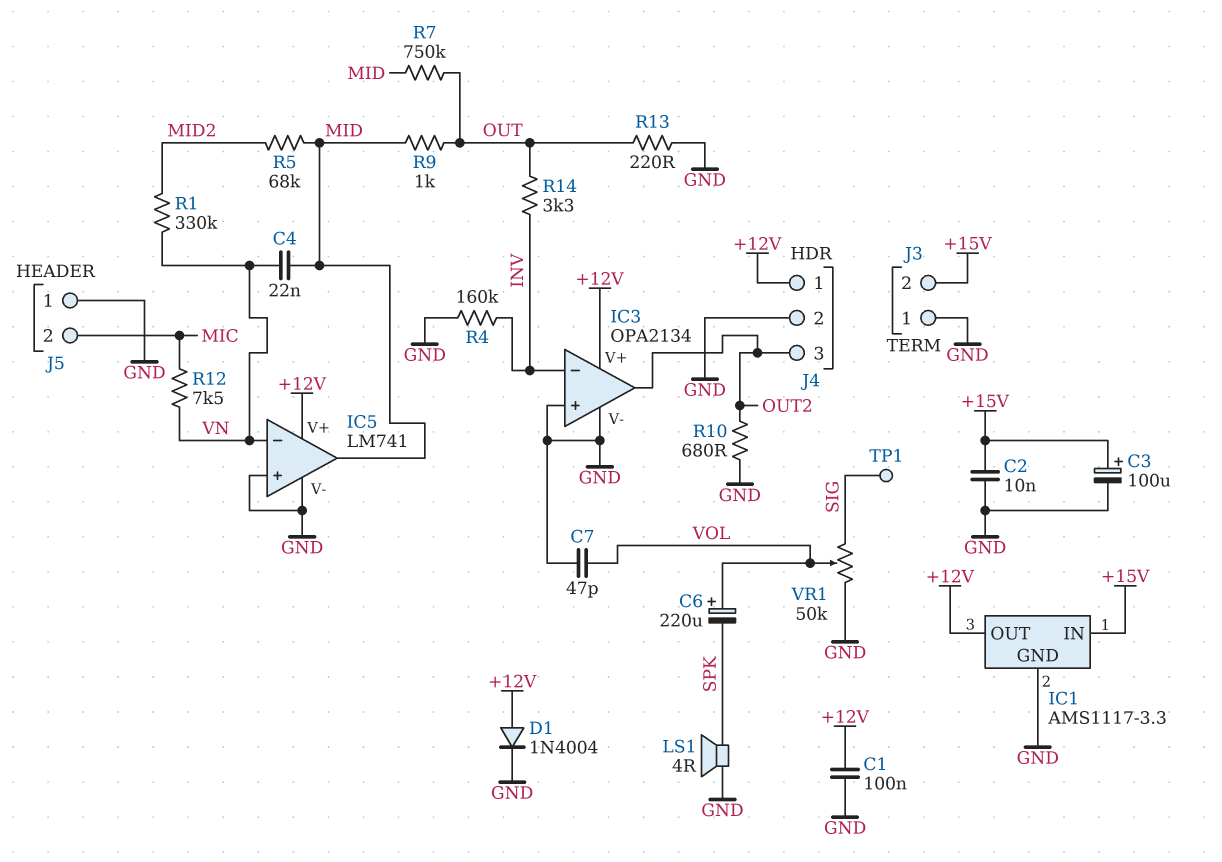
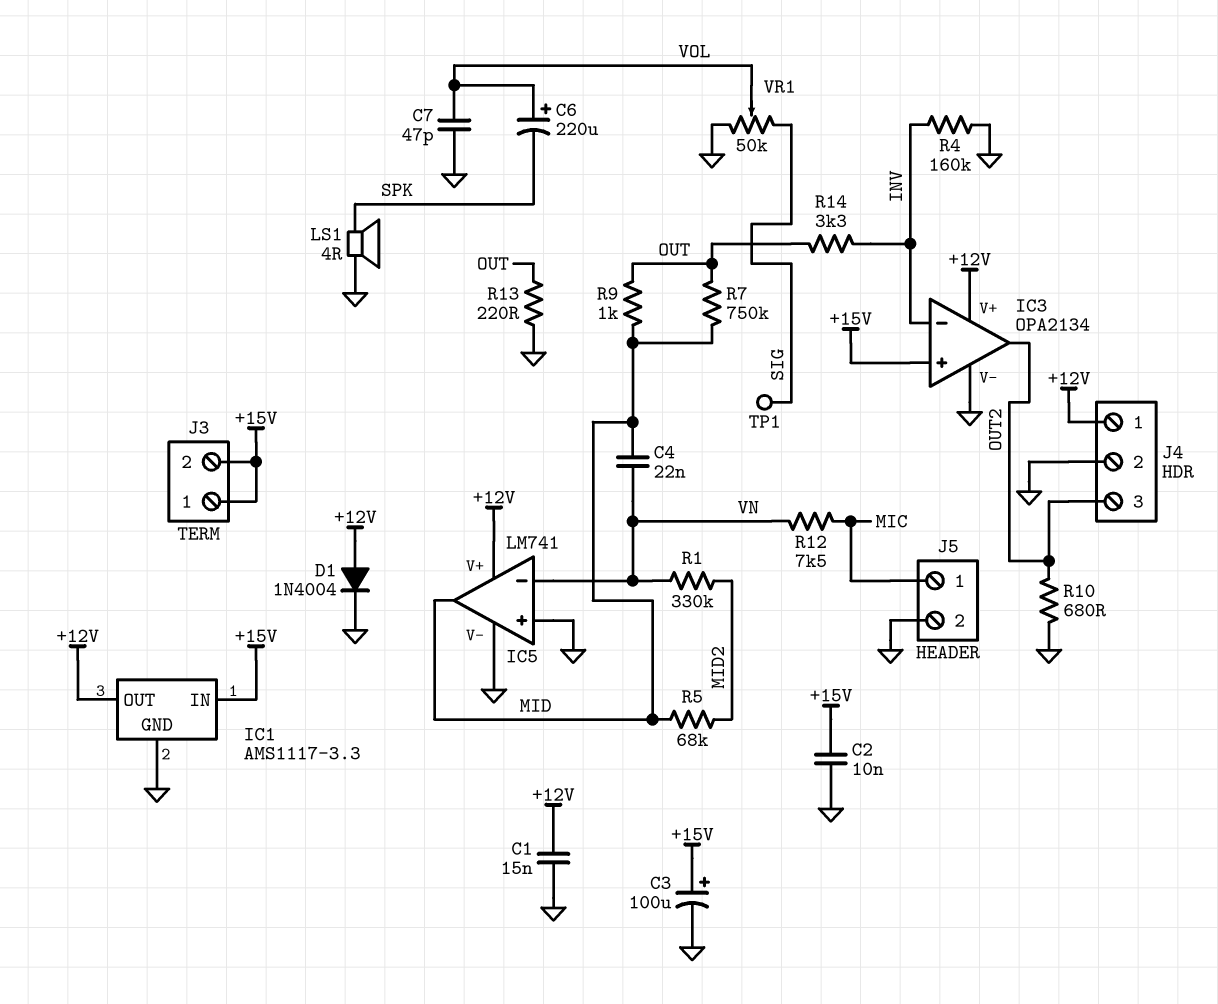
C1: 100nF (+12V, GND) -> 15nF (+12V, GND)
IC3 pin in+: GND -> +15V
J3 pin 1: GND -> +15V
J5 pin 1: GND -> MIC
J5 pin 2: MIC -> GND

